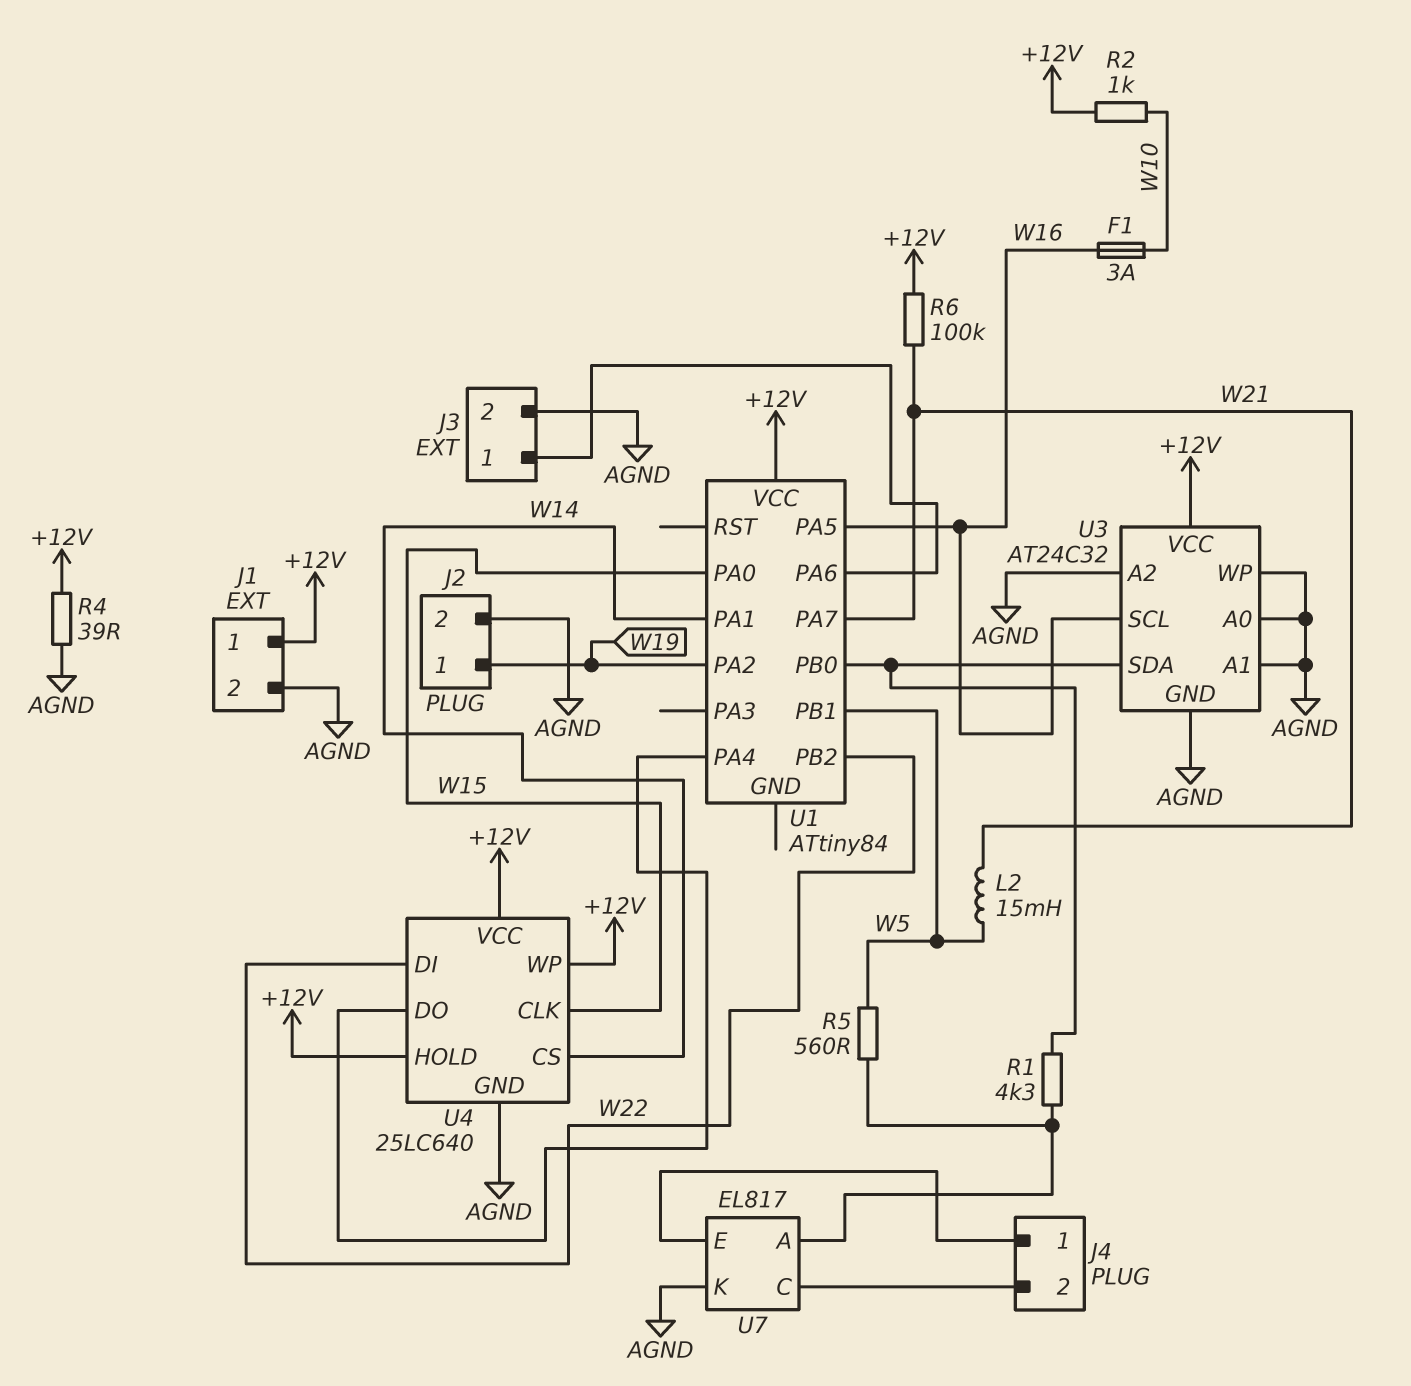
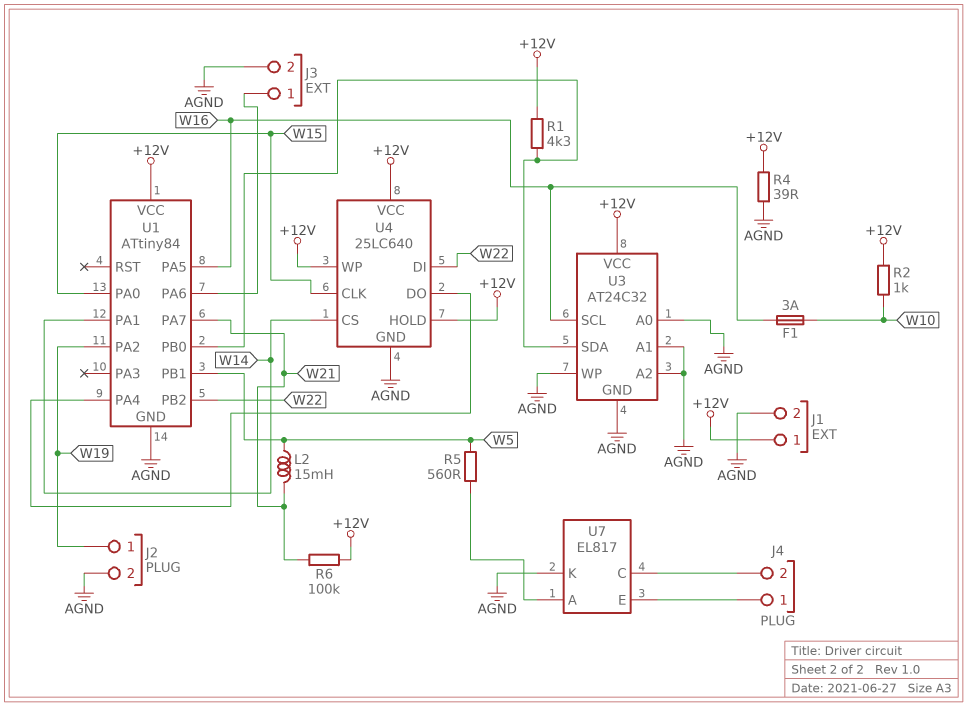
R1: 4.3k (U1/PB0, U7/A) -> 4.3k (+12V, U1/PB0)
U1 pin GND: none -> AGND

